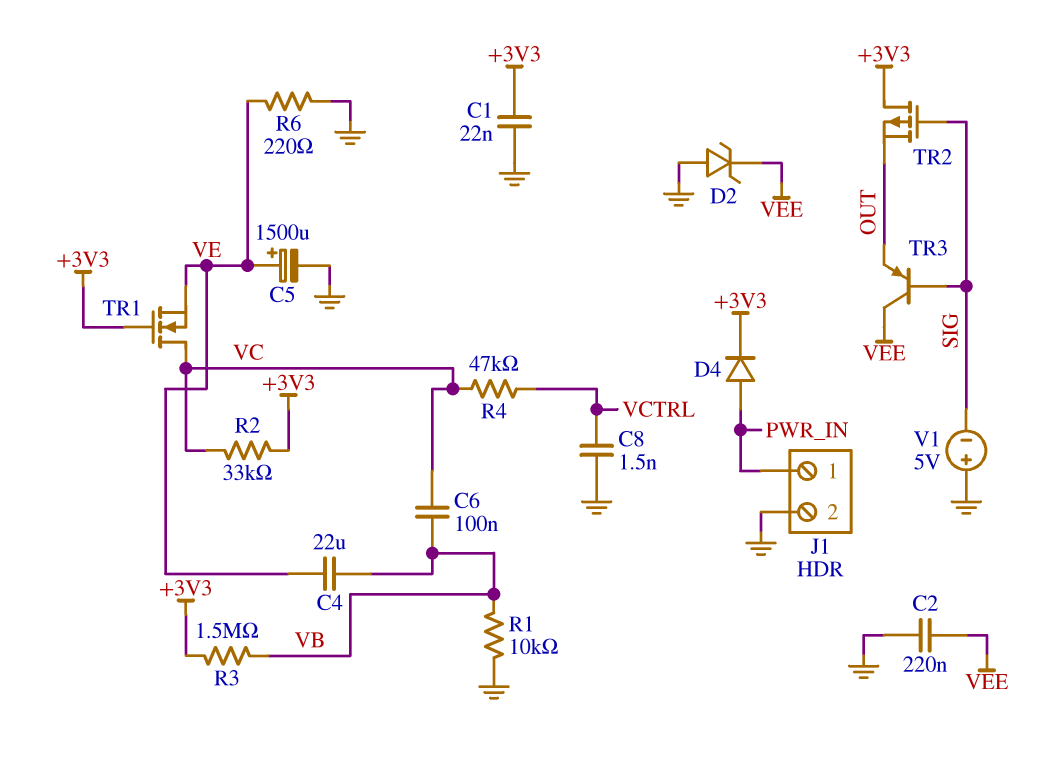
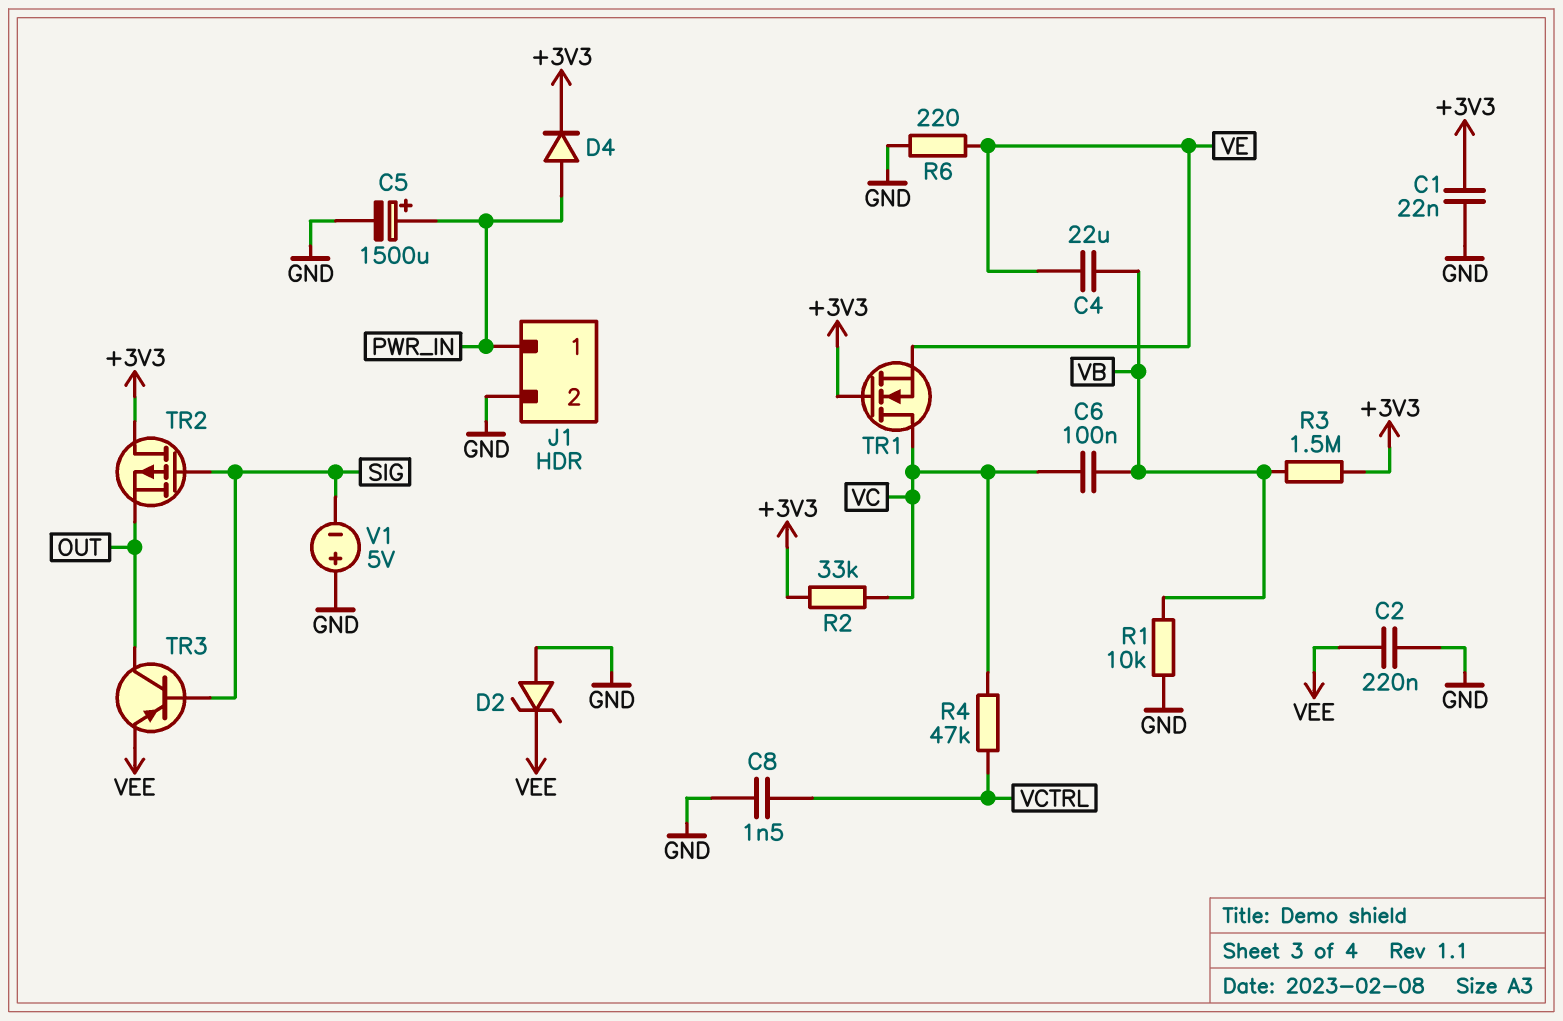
C5: 1500uF (plus VE, minus GND) -> 1500uF (plus PWR_IN, minus GND)
TR3: PNP (B SIG, C VEE, E OUT) -> PNP (B SIG, C OUT, E VEE)

